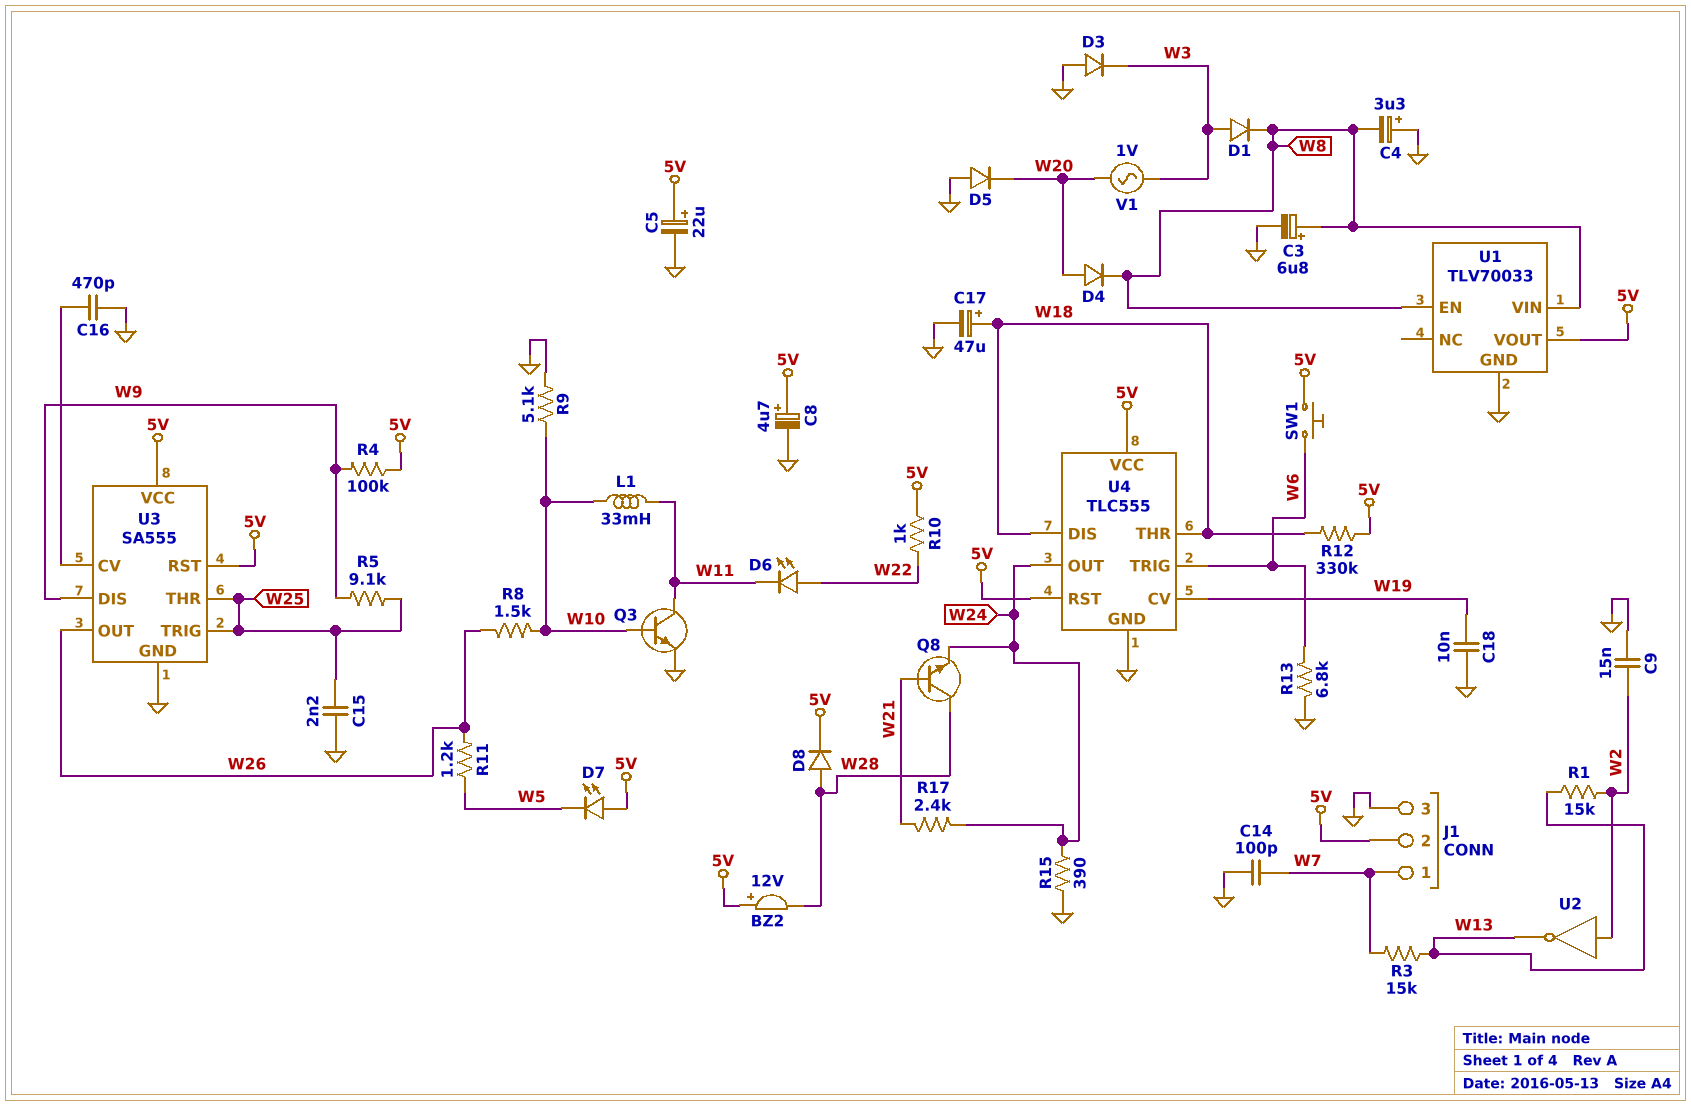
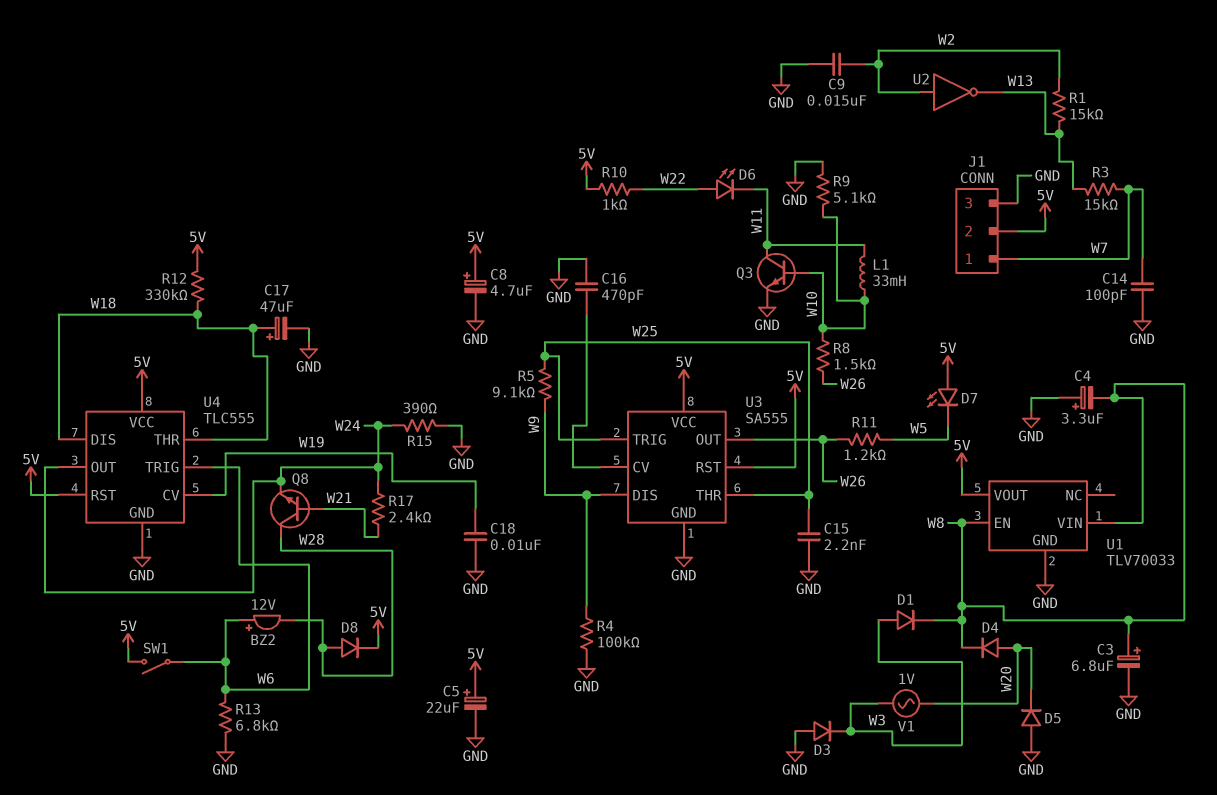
BZ2: buzzer 12V (plus 5V, minus W28) -> buzzer 12V (plus W6, minus W28)
R4: 100k (5V, W9) -> 100k (GND, W9)
SW1: button (5V, W6) -> switch (5V, W6)

